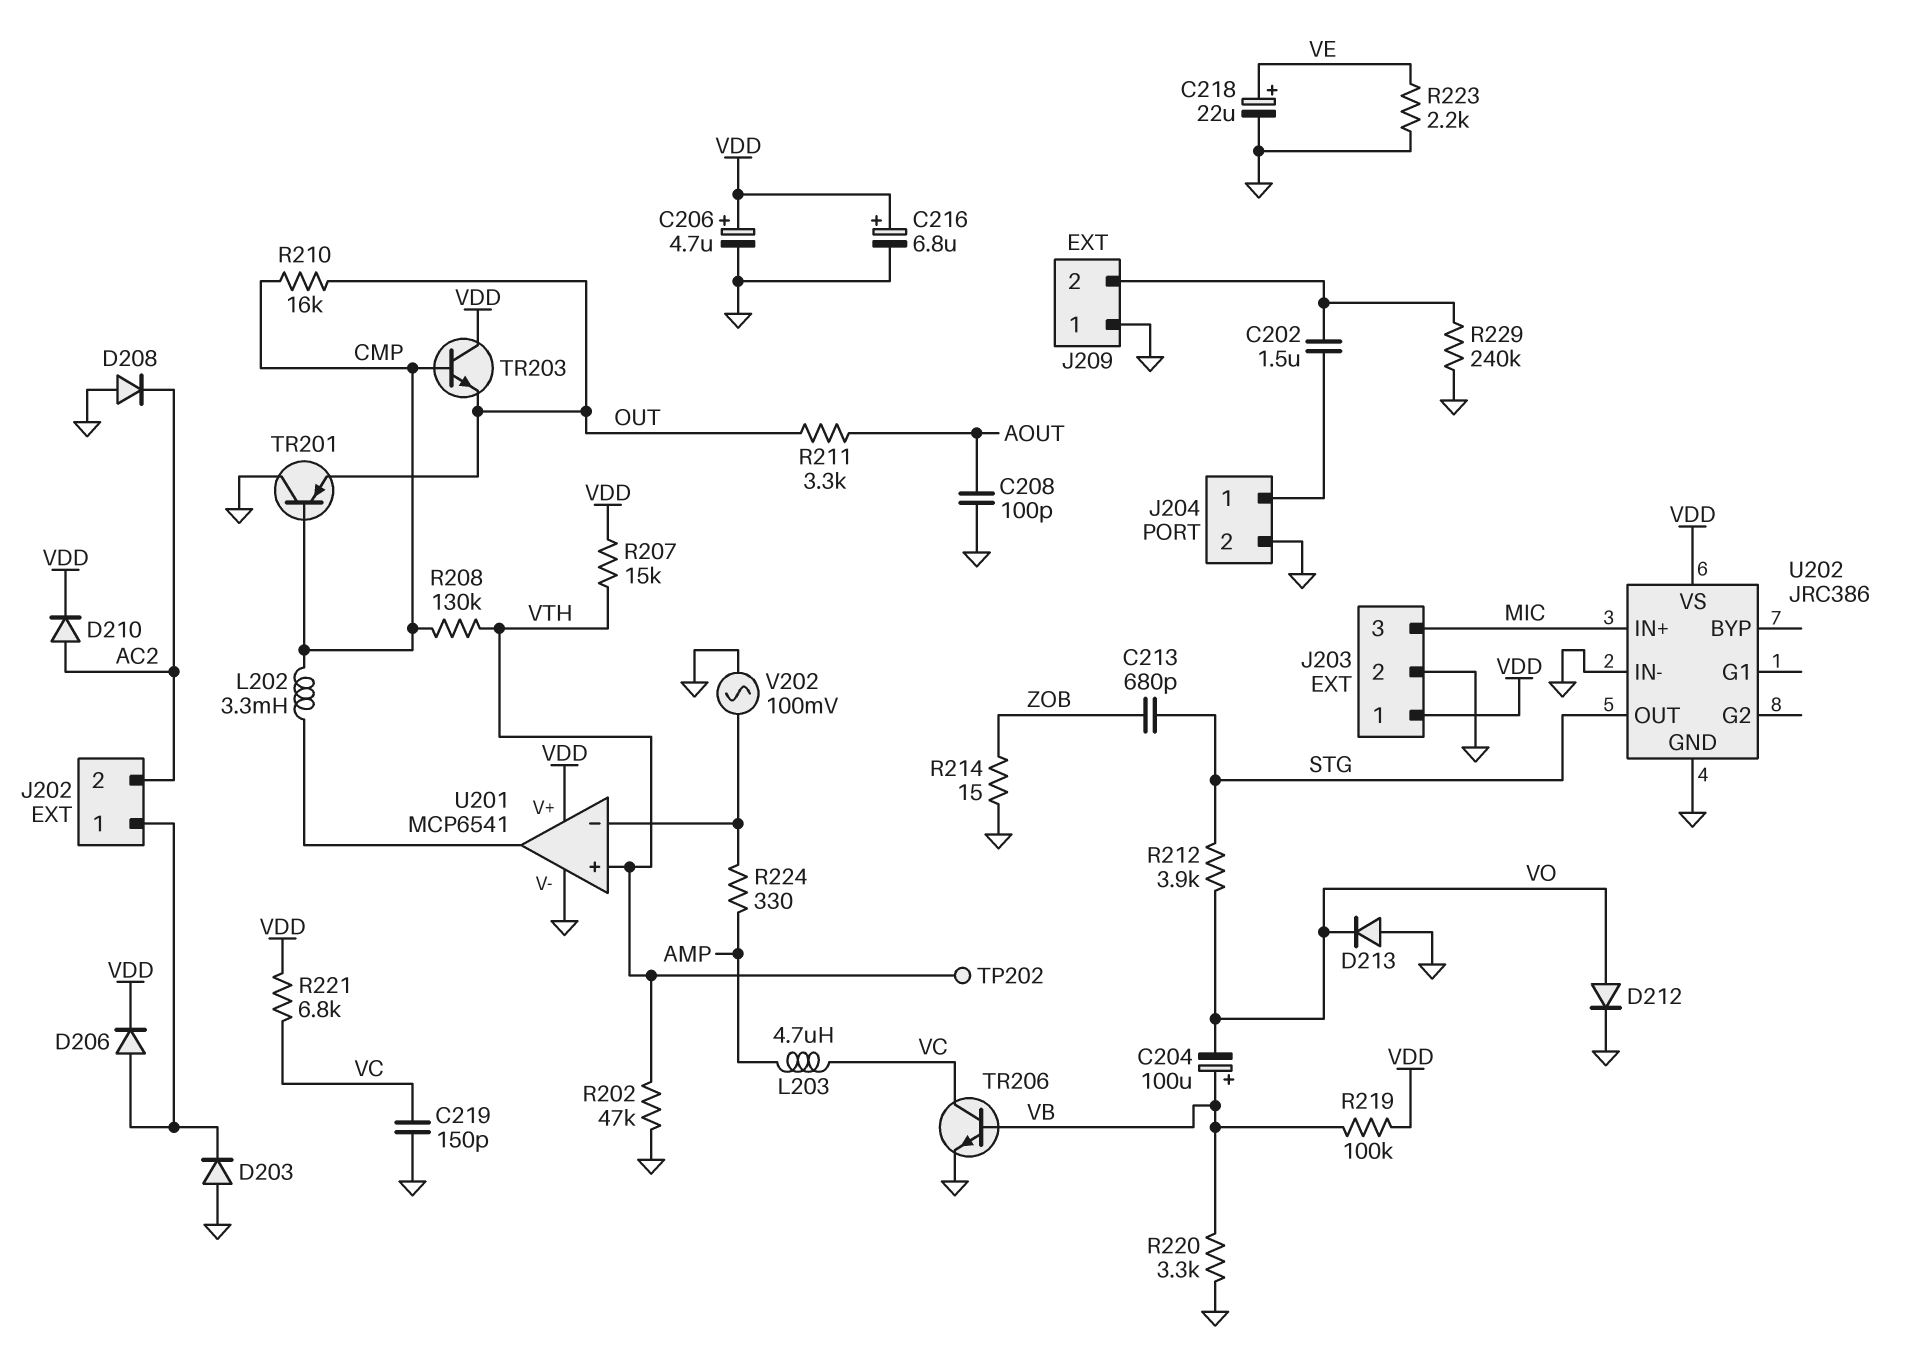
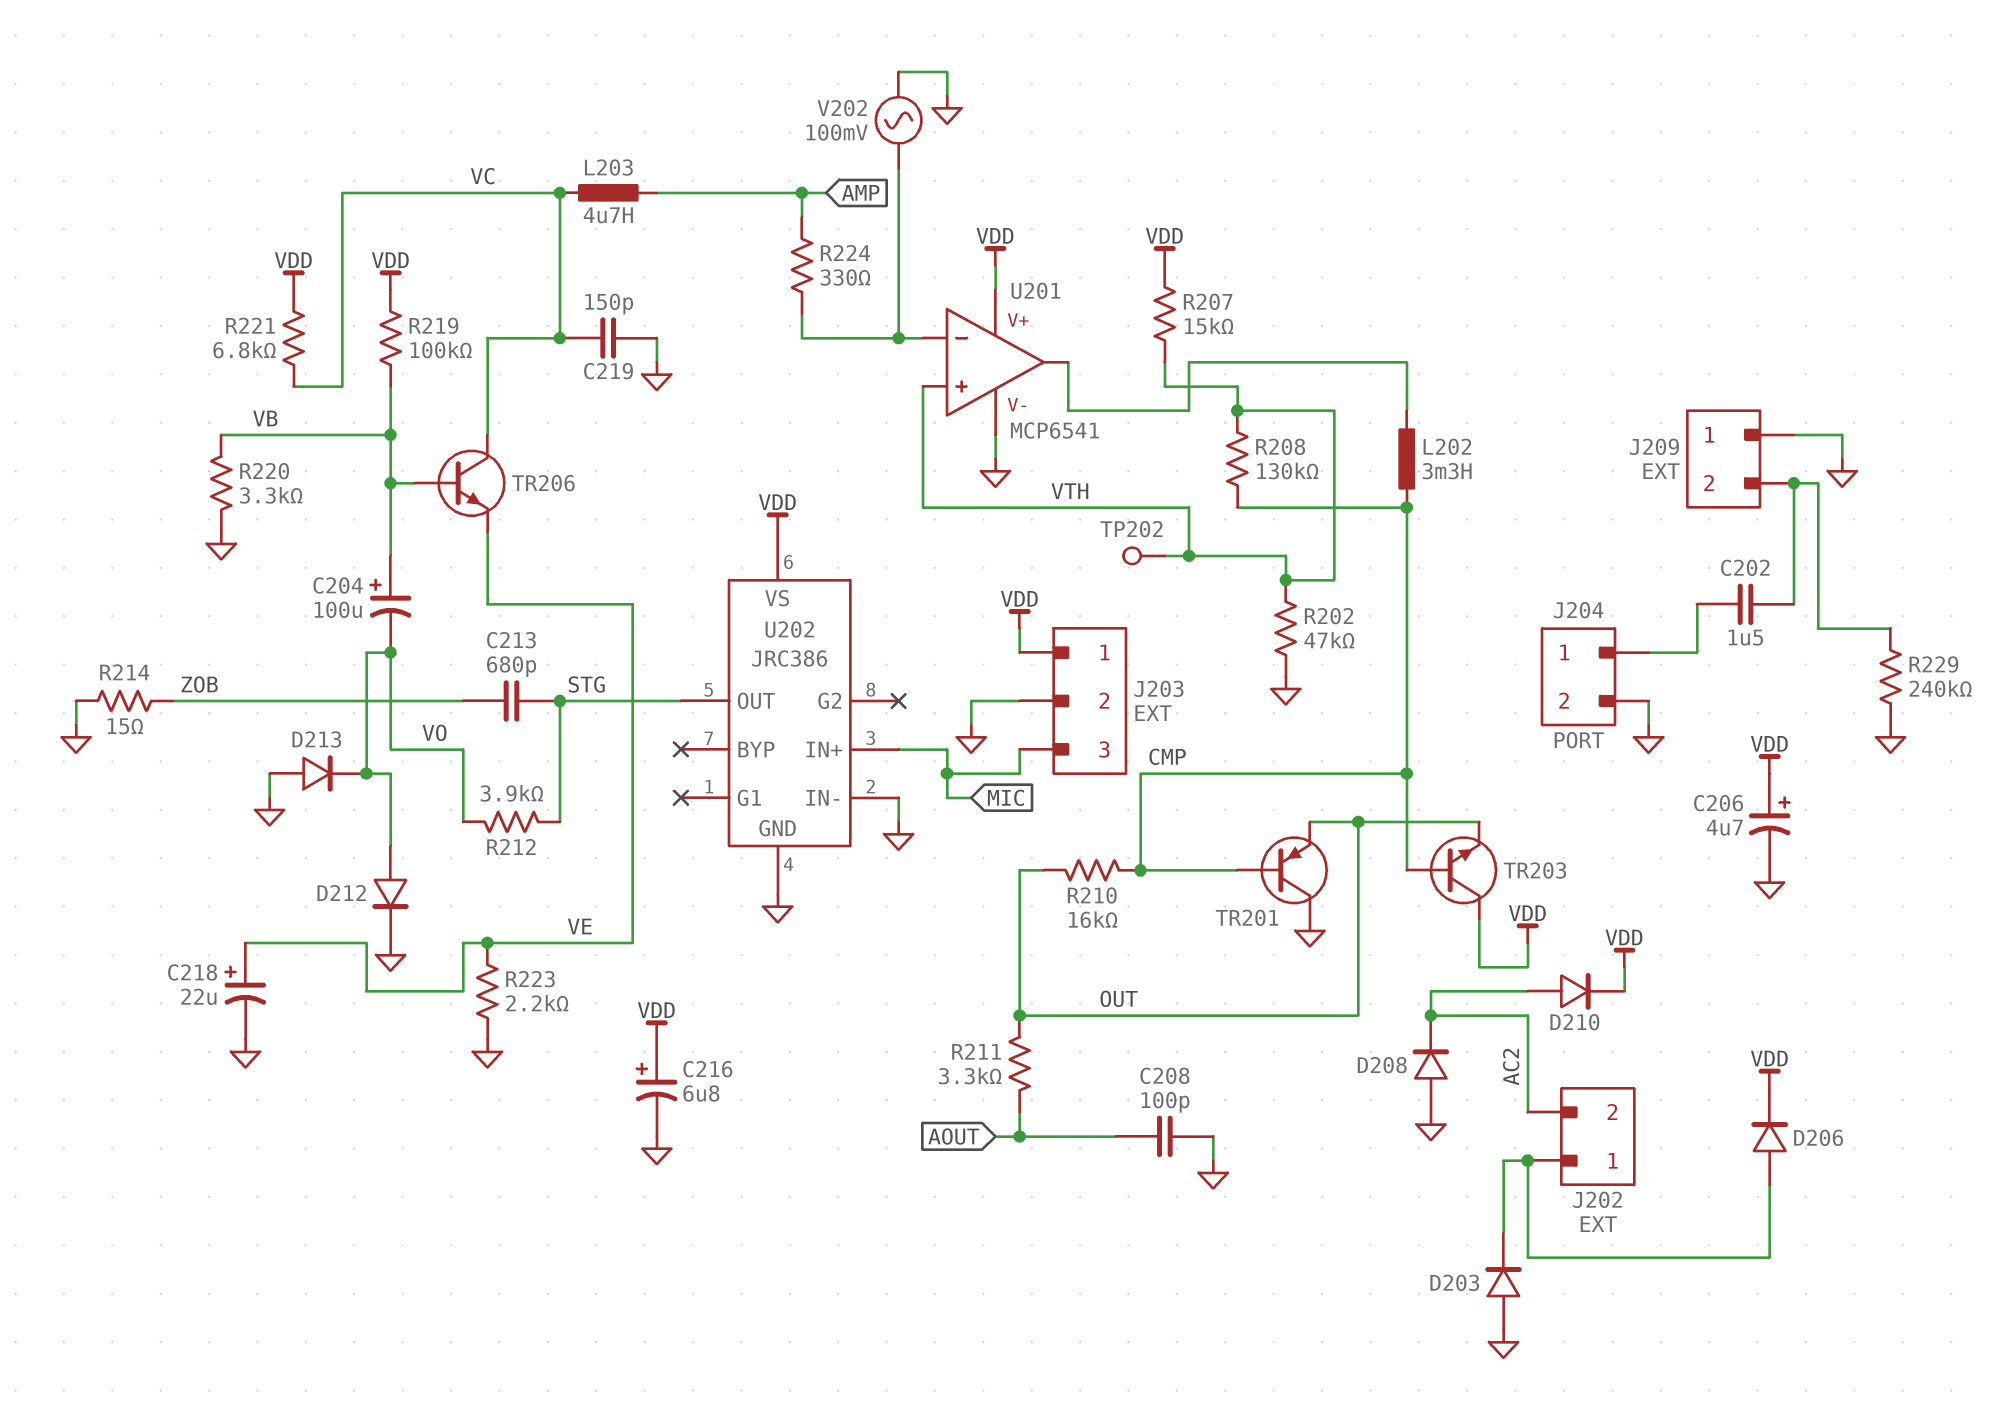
TR206: NPN (B VB, C VC, E GND) -> NPN (B VB, C VC, E VE)

